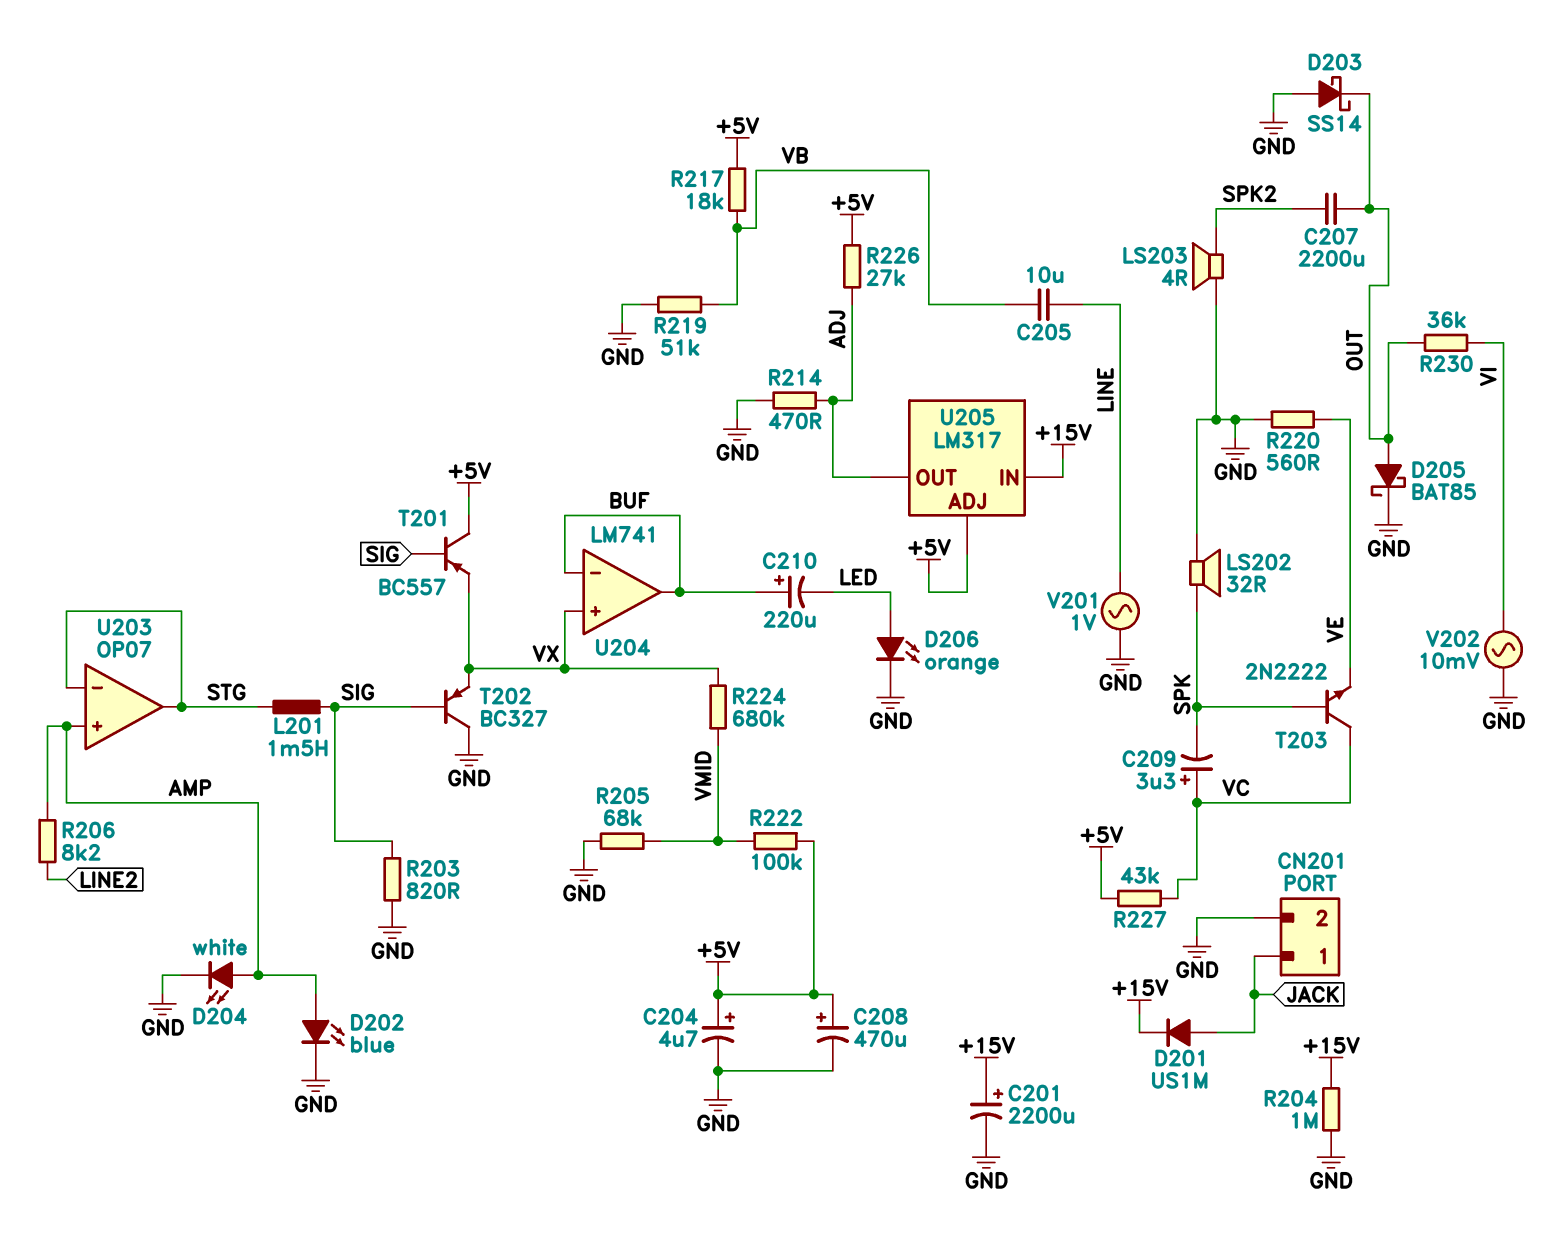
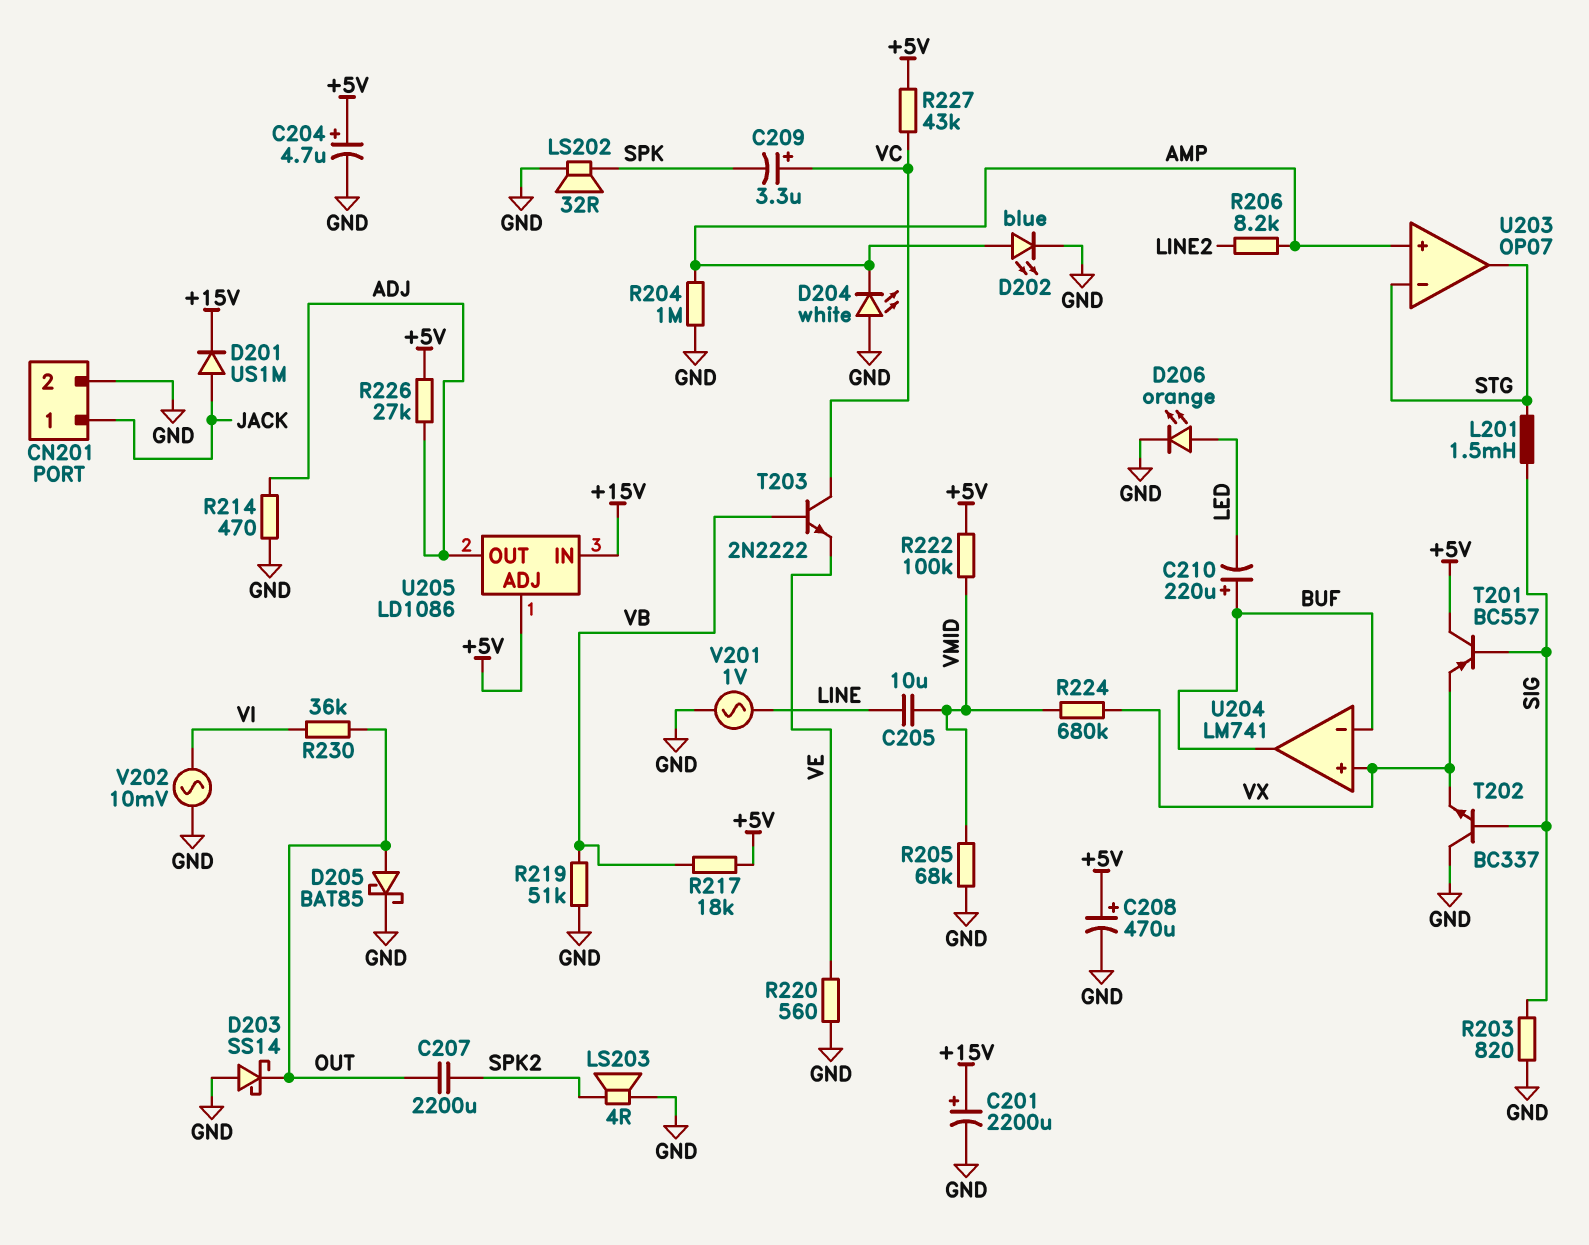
C205: 10uF (LINE, VB) -> 10uF (LINE, VMID)
D204: LED white (A AMP, K GND) -> LED white (A GND, K AMP)
R204: 1M (+15V, GND) -> 1M (AMP, GND)
T202: PNP BC327 (B SIG, C GND, E VX) -> NPN BC337 (B SIG, C GND, E VX)
T203: NPN 2N2222 (B SPK, C VC, E VE) -> NPN 2N2222 (B VB, C VC, E VE)
U205: LM317 -> LD1086

